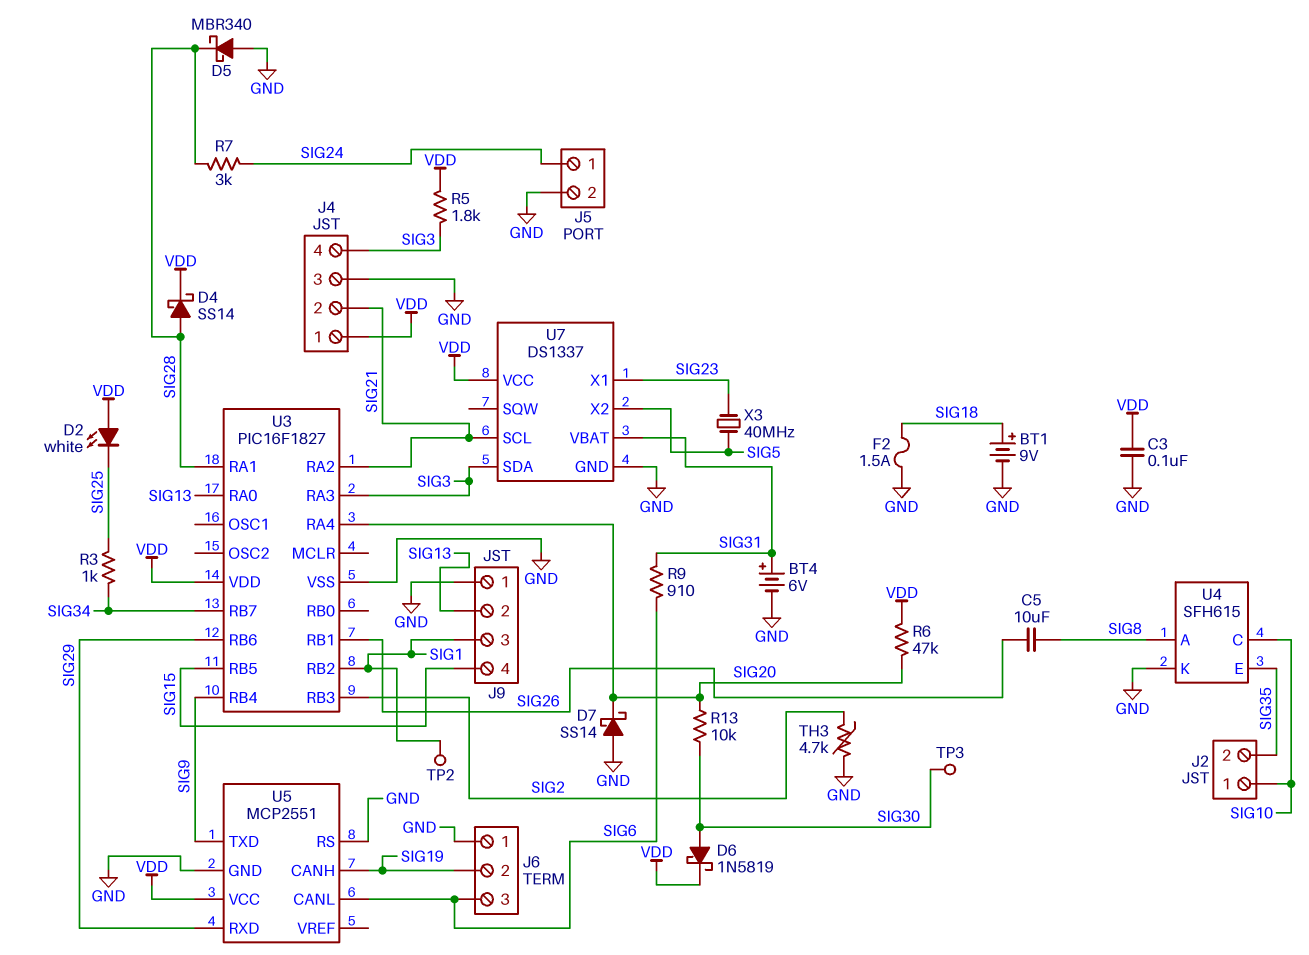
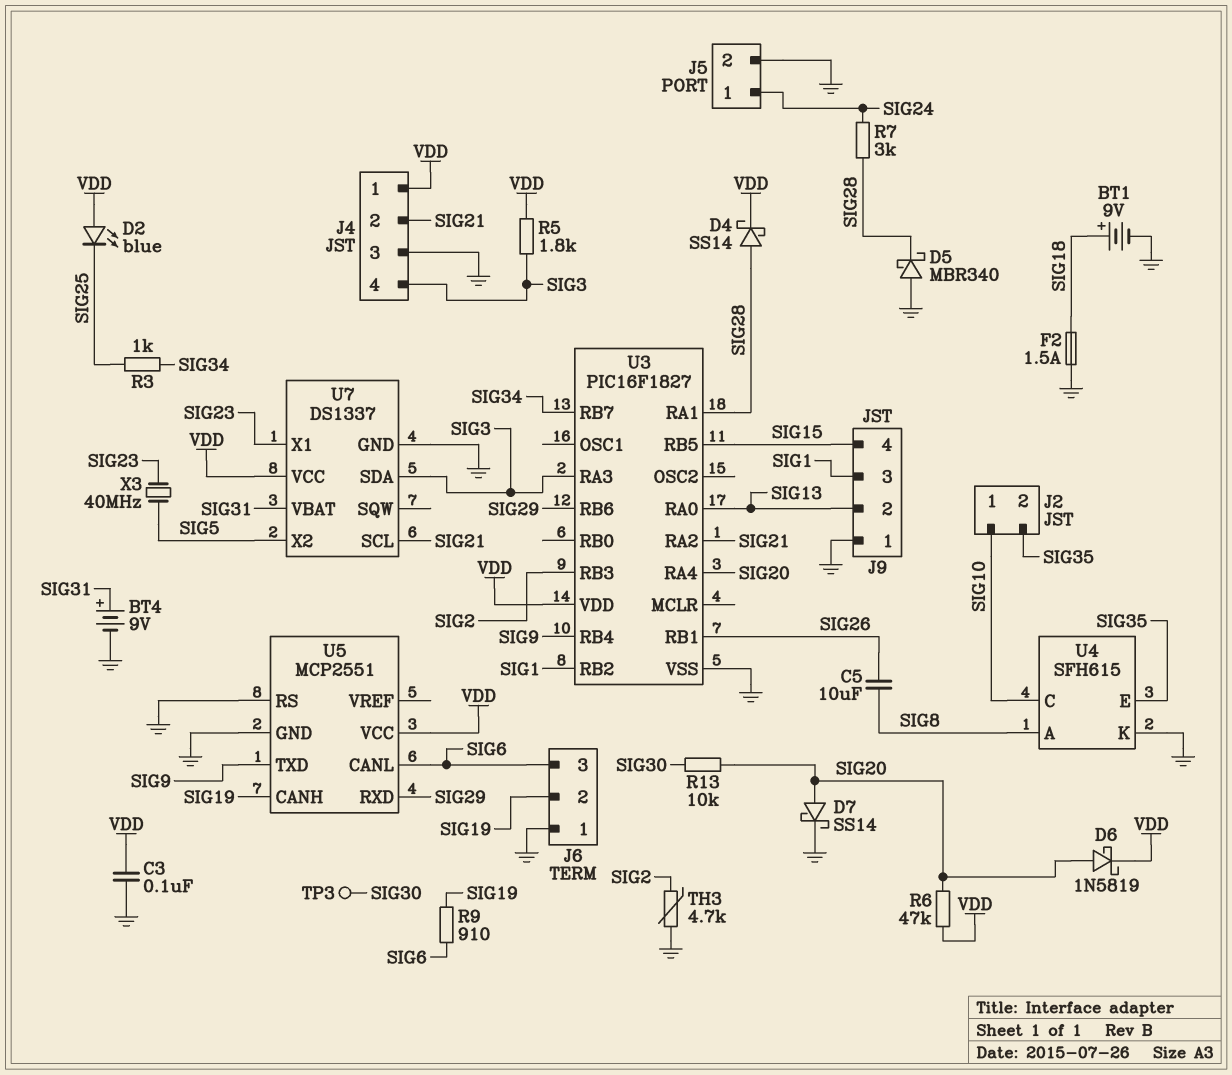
BT4: 6V (plus SIG31, minus GND) -> 9V (plus SIG31, minus GND)
D2: LED white (A VDD, K SIG25) -> LED blue (A VDD, K SIG25)
D6: schottky 1N5819 (A SIG30, K VDD) -> schottky 1N5819 (A SIG20, K VDD)
D7: schottky SS14 (A GND, K SIG20) -> schottky SS14 (A SIG20, K GND)
R9: 910 (SIG6, SIG31) -> 910 (SIG6, SIG19)
TP2: test point (SIG1) -> none

